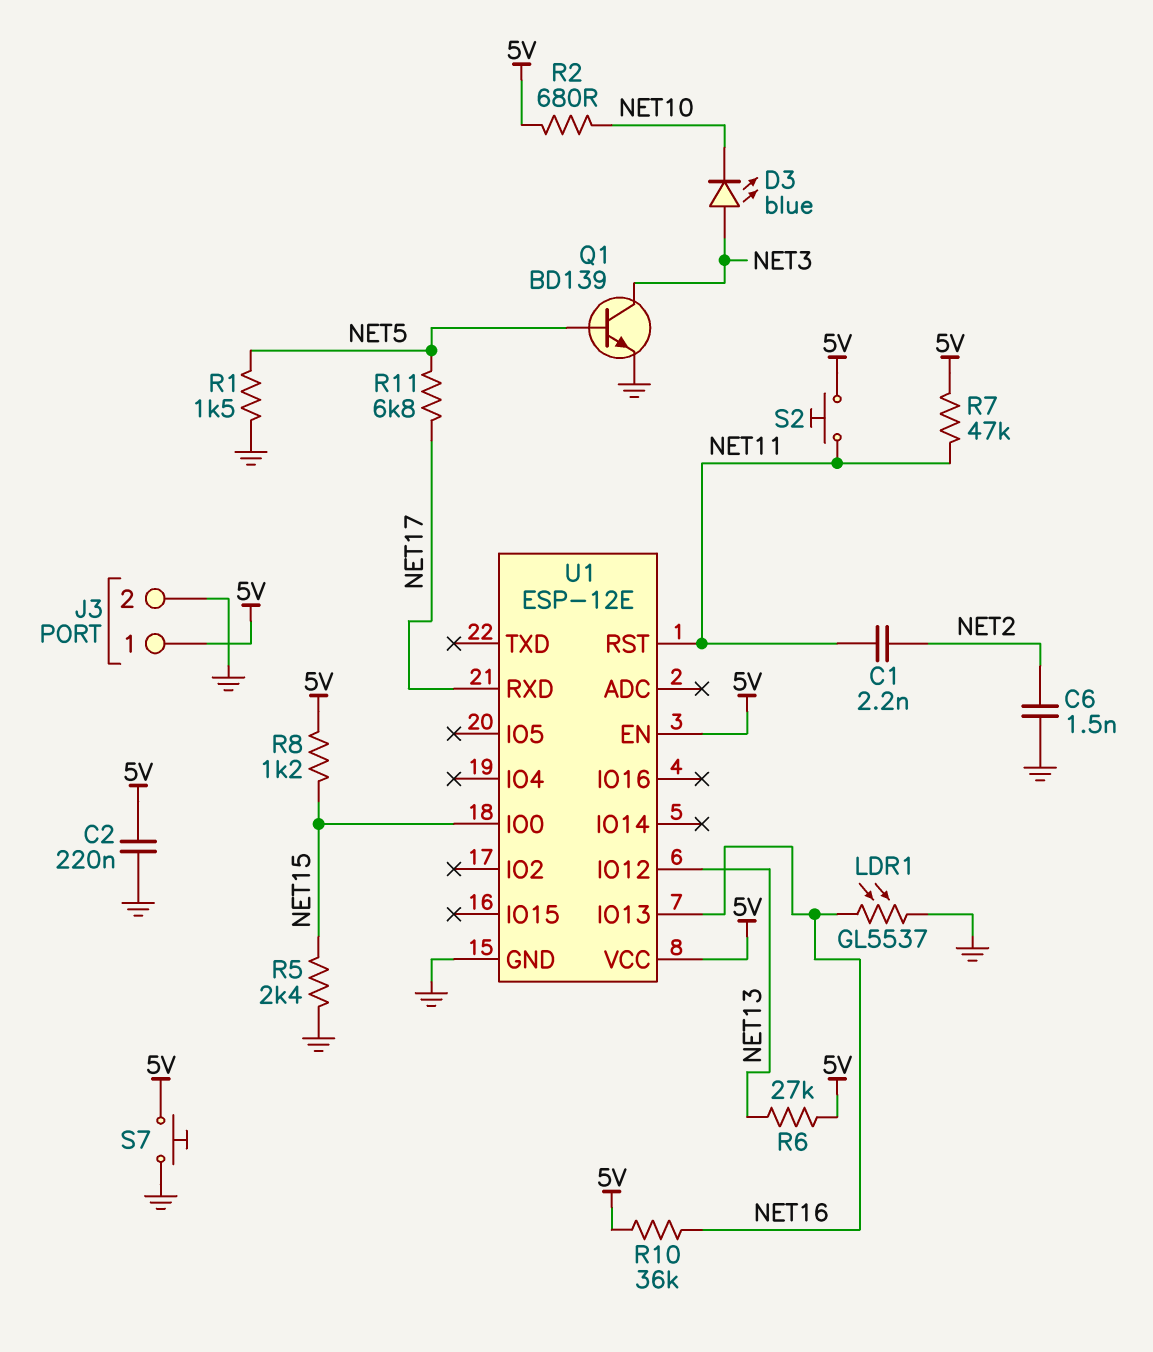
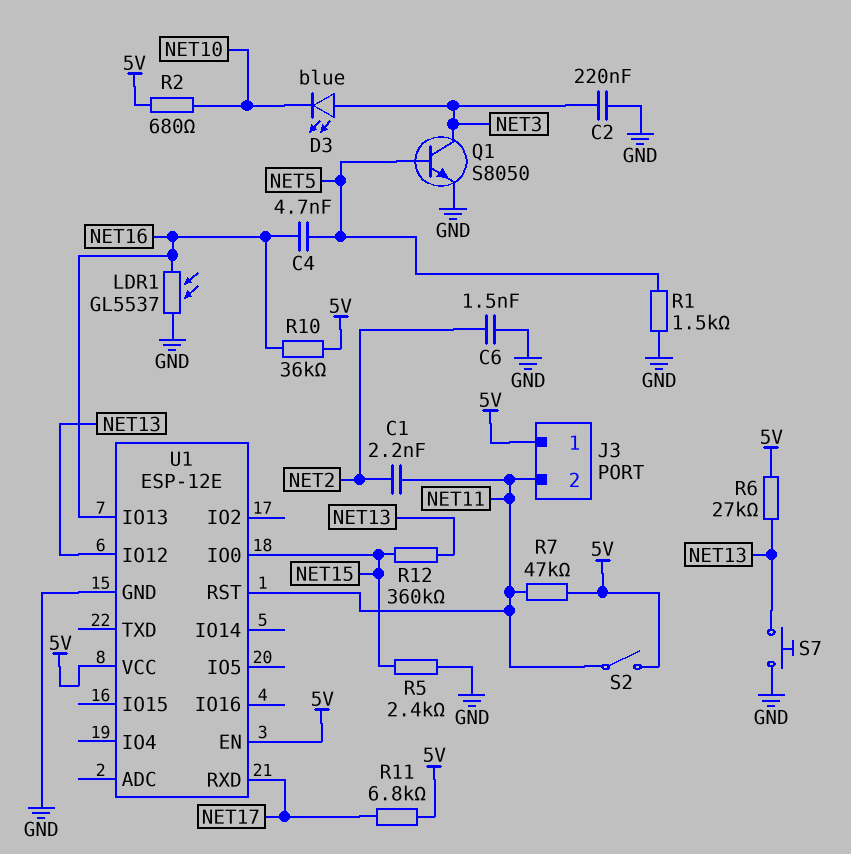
C2: 220nF (5V, GND) -> 220nF (GND, NET3)
C4: none -> 4.7nF (NET5, NET16)
J3 pin 2: GND -> NET11
Q1: NPN BD139 (B NET5, C NET3, E GND) -> NPN S8050 (B NET5, C NET3, E GND)
R8: 1.2k (5V, NET15) -> none
R11: 6.8k (NET5, NET17) -> 6.8k (5V, NET17)
R12: none -> 360k (NET13, NET15)
S2: button (5V, NET11) -> switch (5V, NET11)
S7: button (5V, GND) -> button (GND, NET13)

